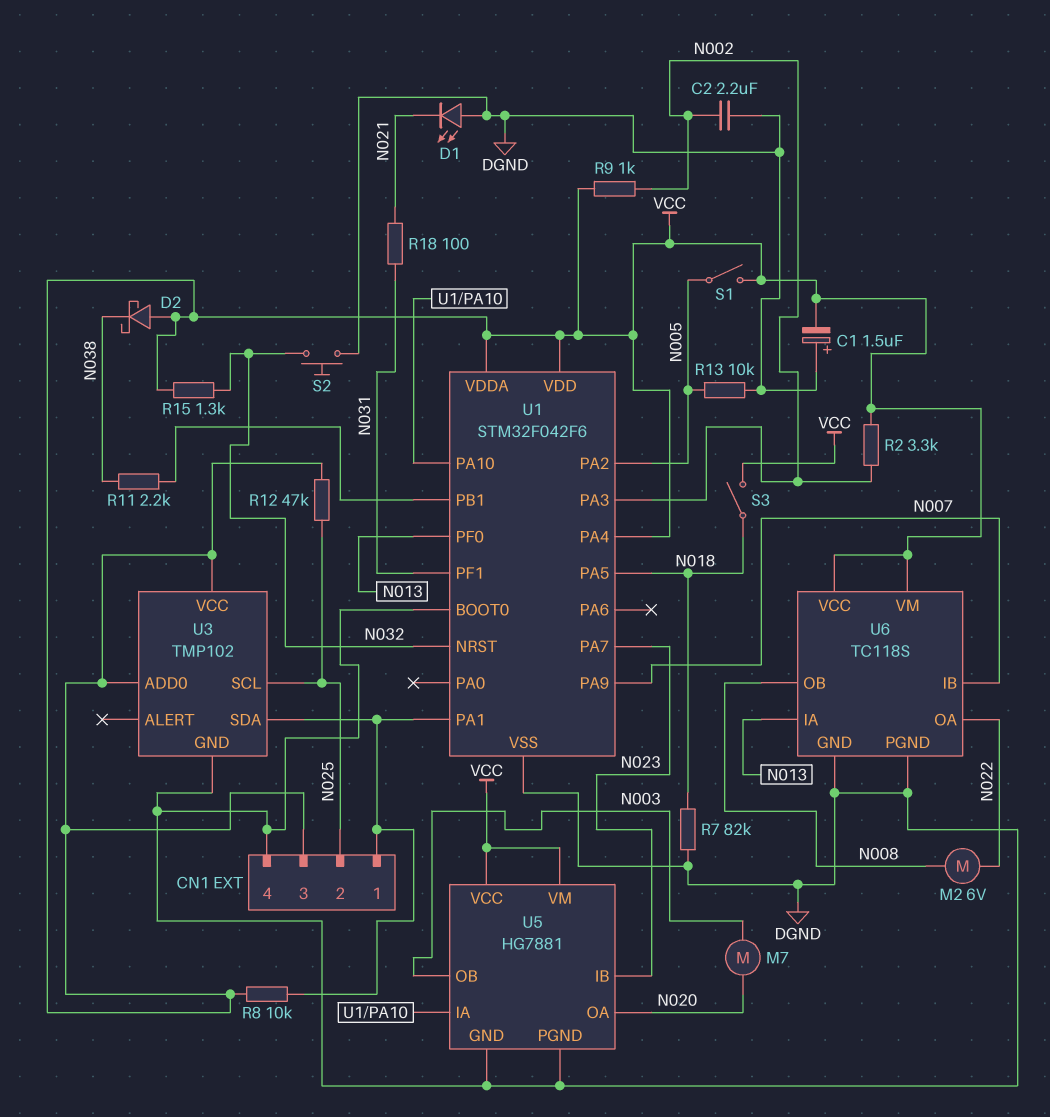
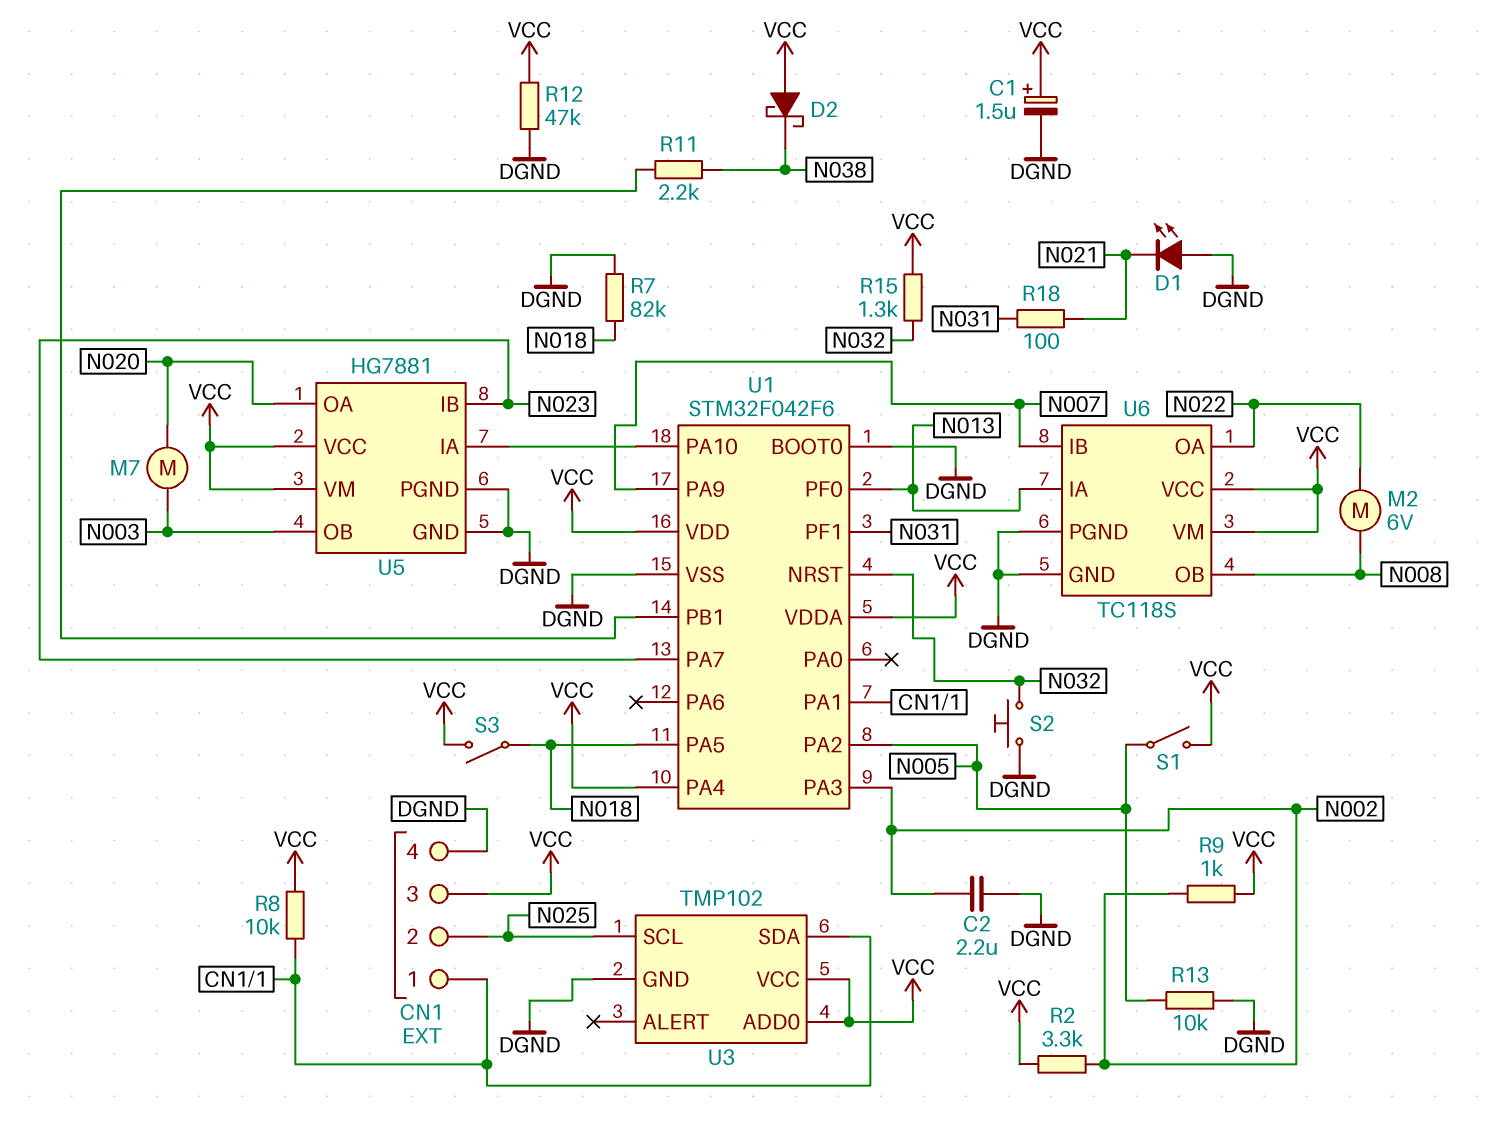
C1: 1.5uF (plus DGND, minus VCC) -> 1.5uF (plus VCC, minus DGND)
R12: 47k (N025, VCC) -> 47k (DGND, VCC)

